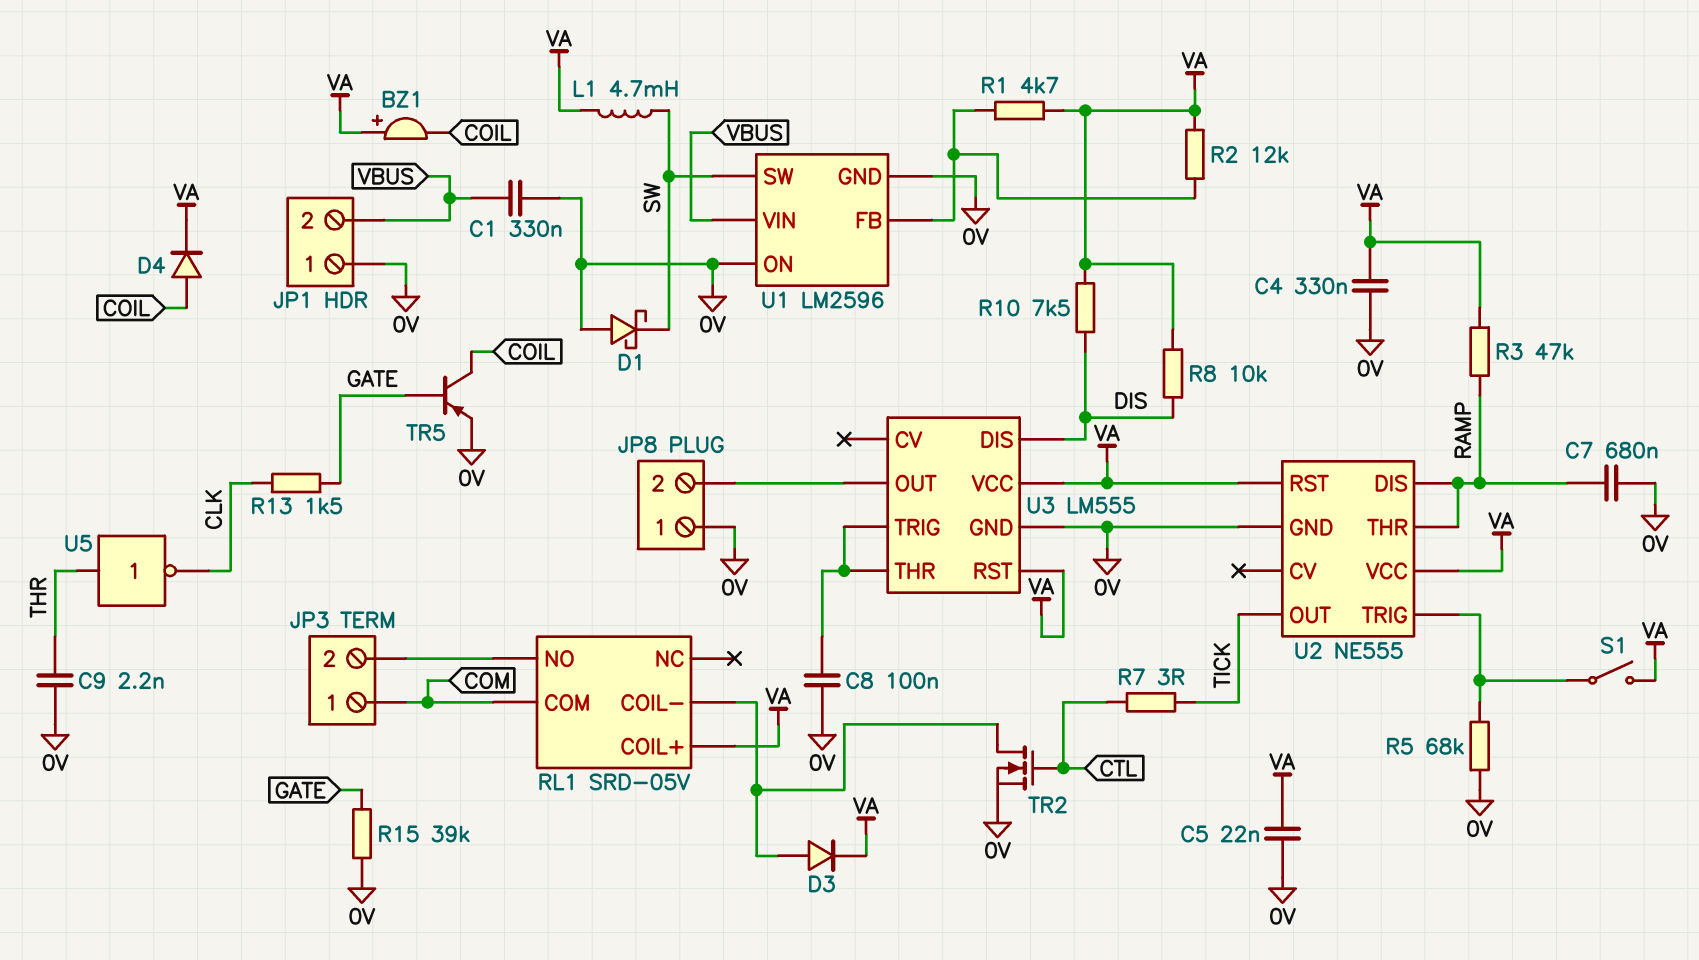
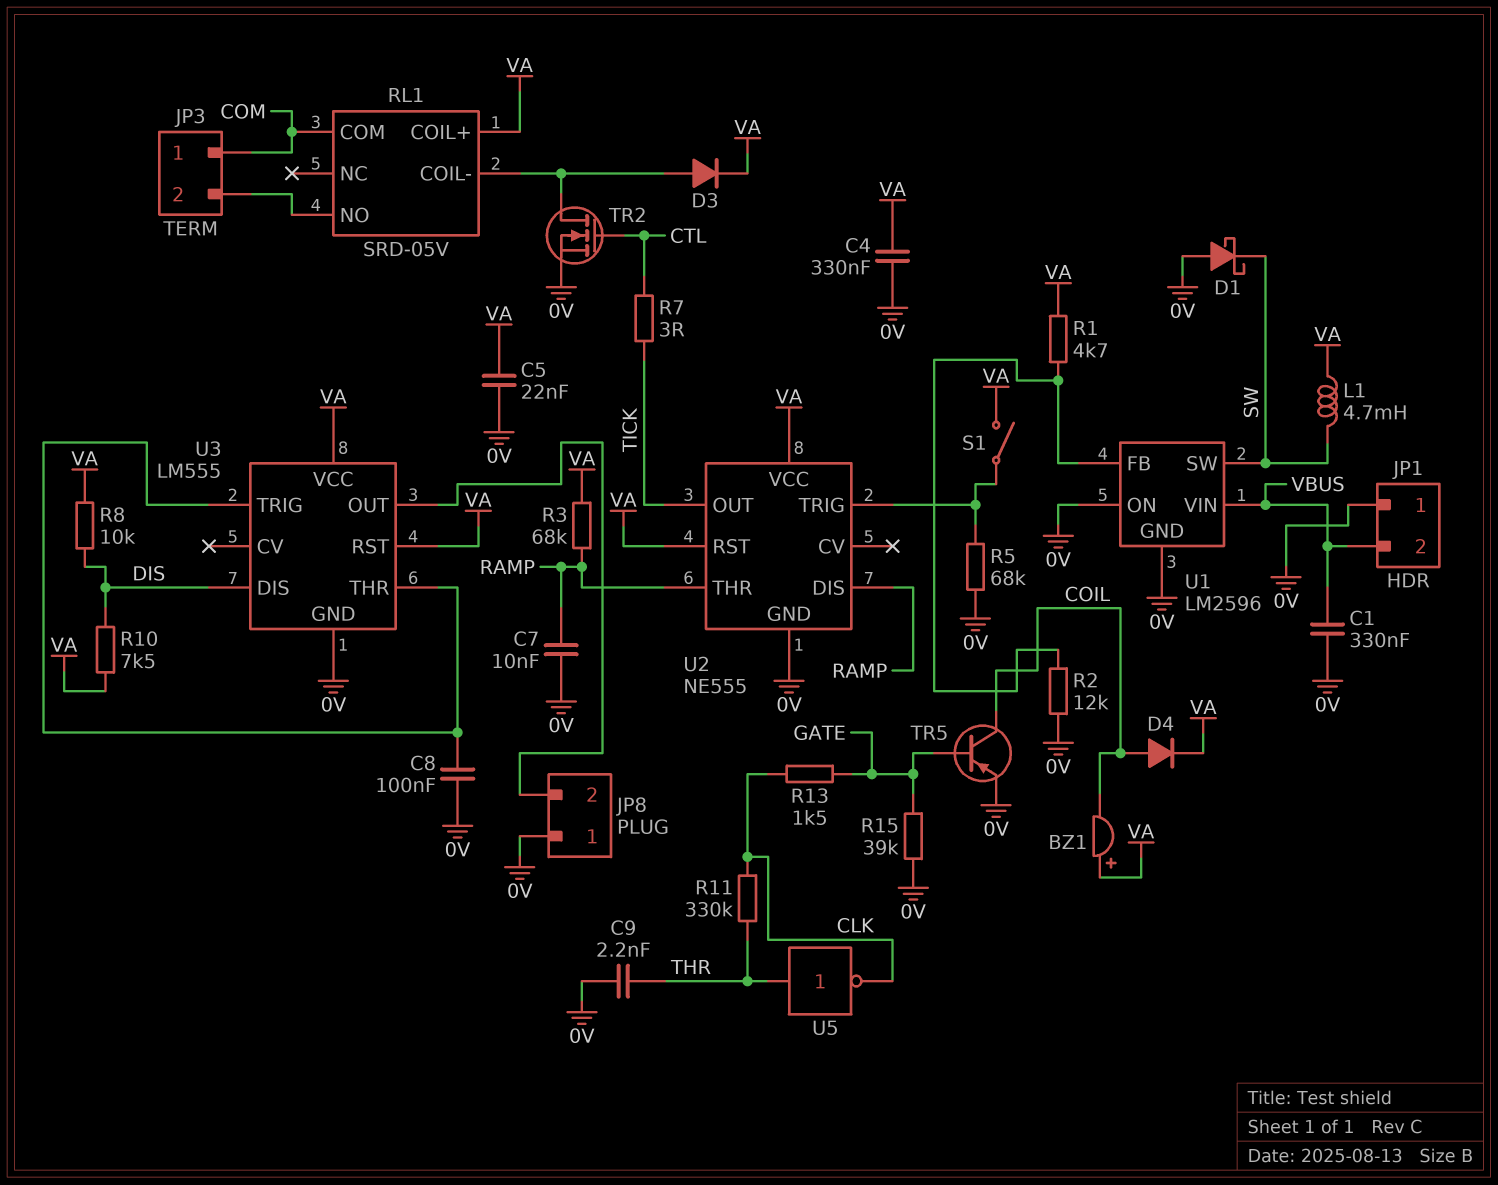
C7: 680nF (0V, RAMP) -> 10nF (0V, RAMP)
R2: 12k (U1/FB, VA) -> 12k (0V, U1/FB)
R3: 47k (RAMP, VA) -> 68k (RAMP, VA)
R11: none -> 330k (CLK, THR)

